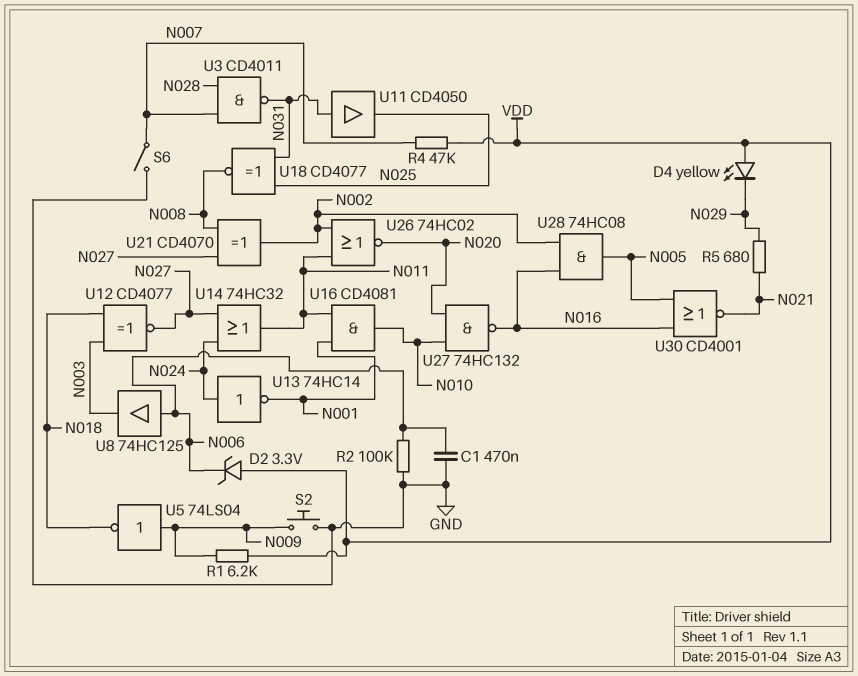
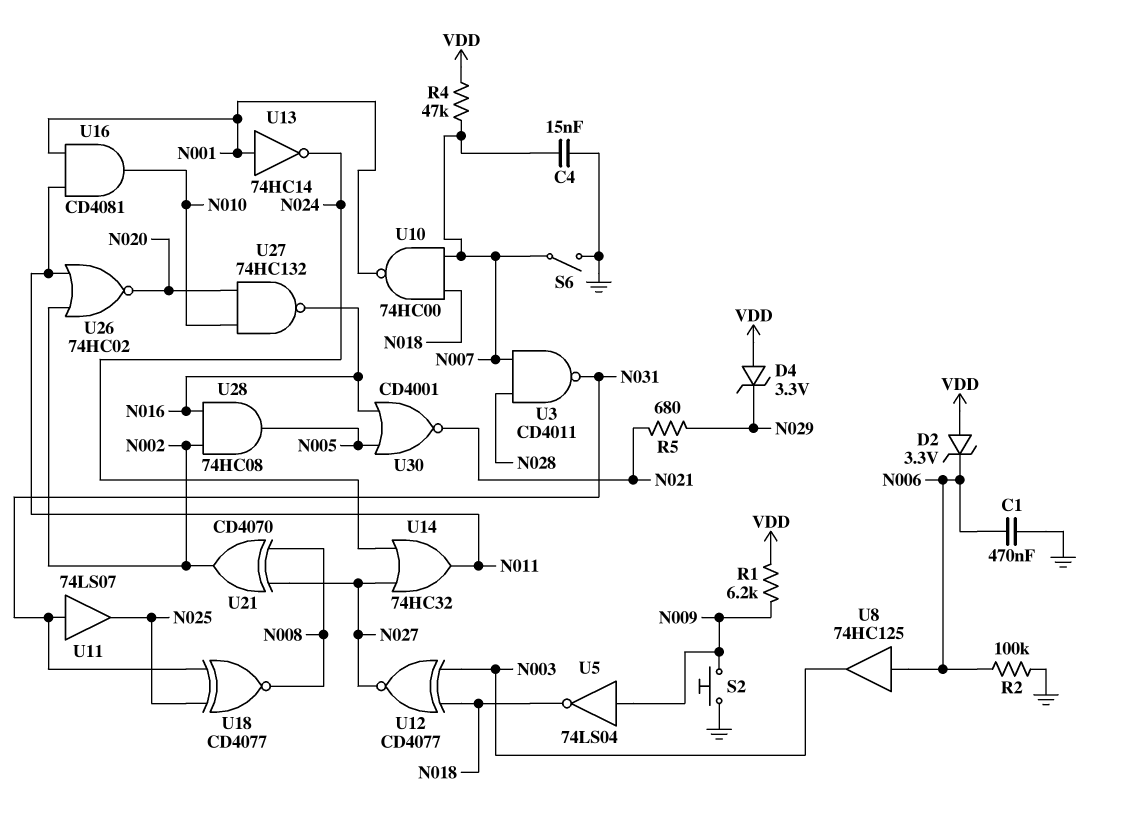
C4: none -> 15nF (GND, N007)
D4: LED yellow (A VDD, K N029) -> zener 3.3V (A VDD, K N029)
U10: none -> NAND 74HC00 (in N007, in N018, out N001)
U11: buffer CD4050 (in N031, out N025) -> buffer 74LS07 (in N031, out N025)
U13: NOT 74HC14 (in N024, out N001) -> NOT 74HC14 (in N001, out N024)

